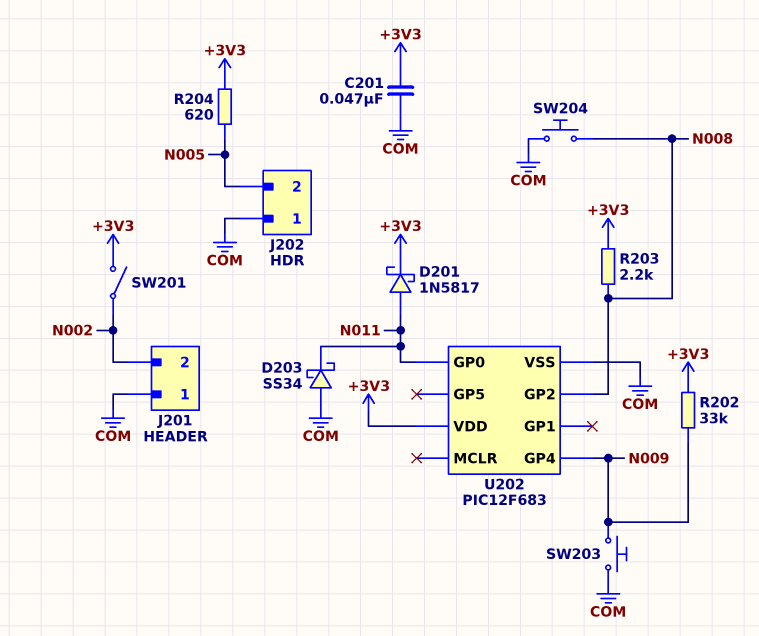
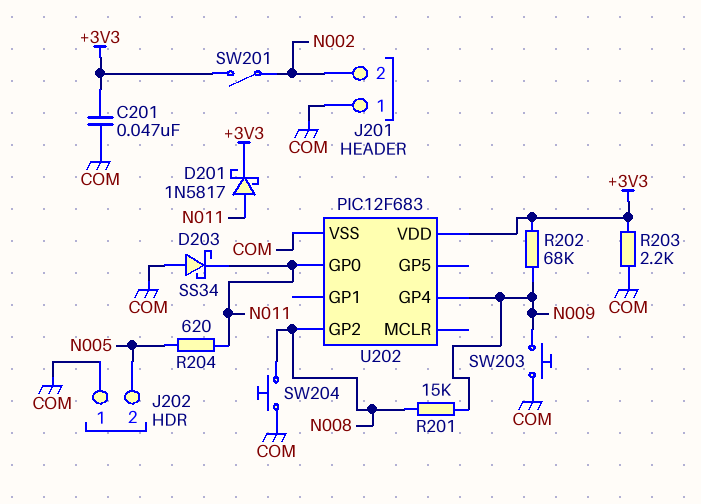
R201: none -> 15k (N008, N009)
R202: 33k (+3V3, N009) -> 68k (+3V3, N009)
R203: 2.2k (+3V3, N008) -> 2.2k (+3V3, COM)
R204: 620 (+3V3, N005) -> 620 (N005, N011)

